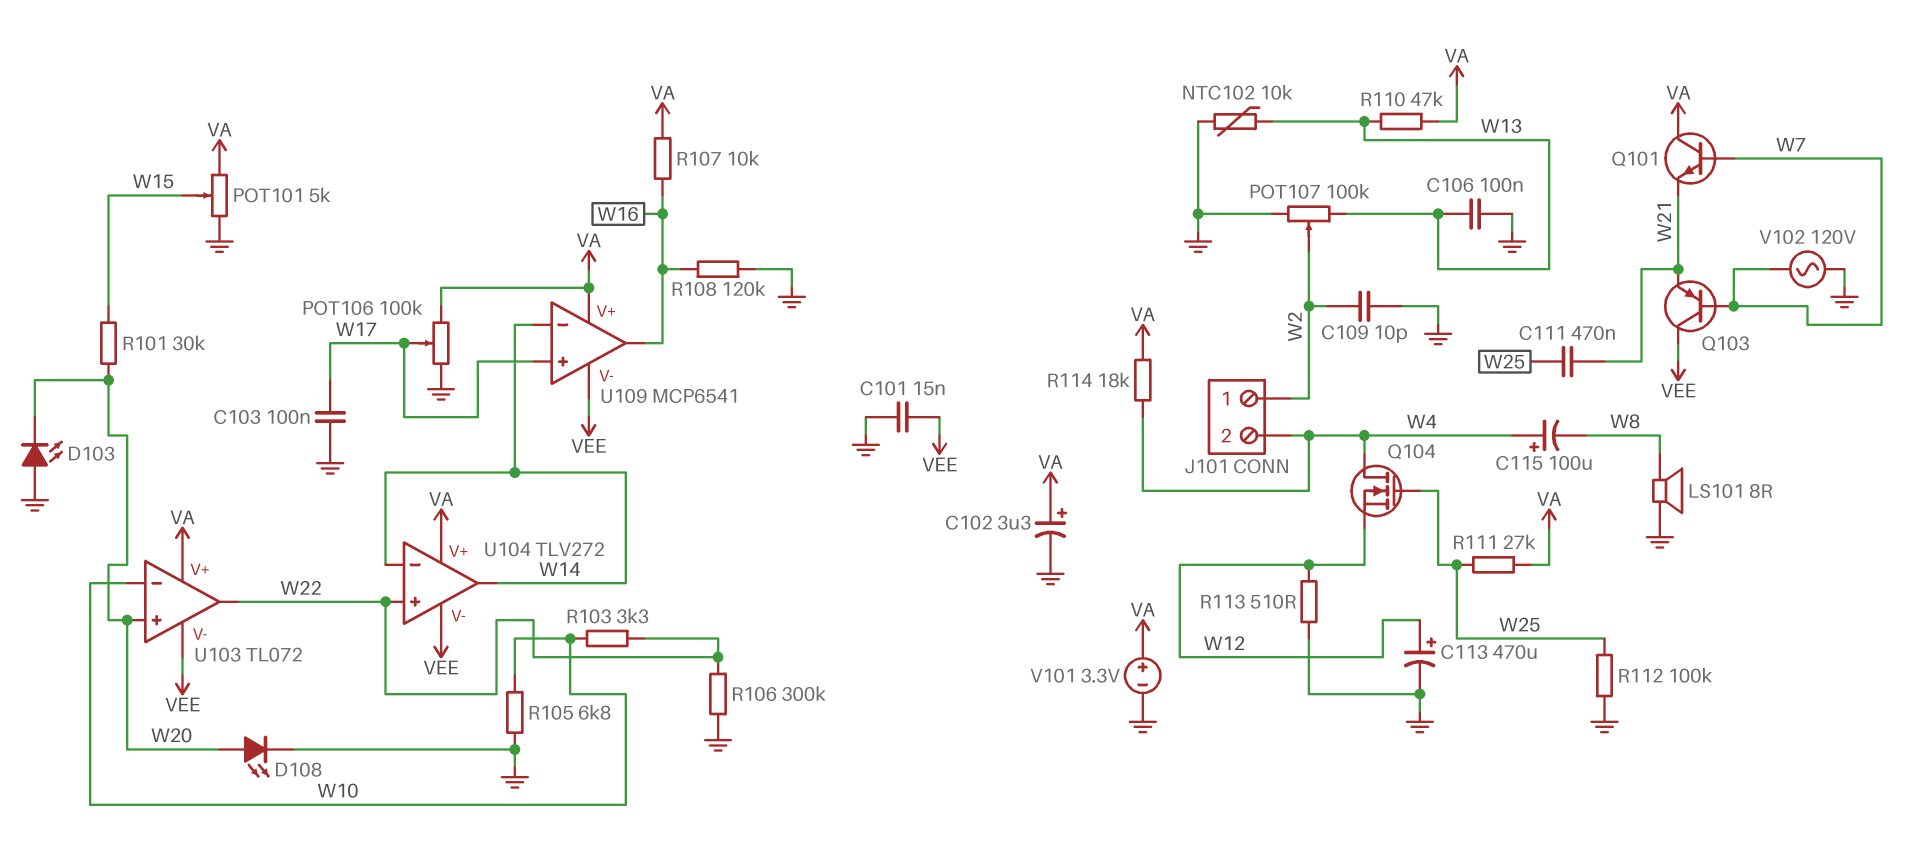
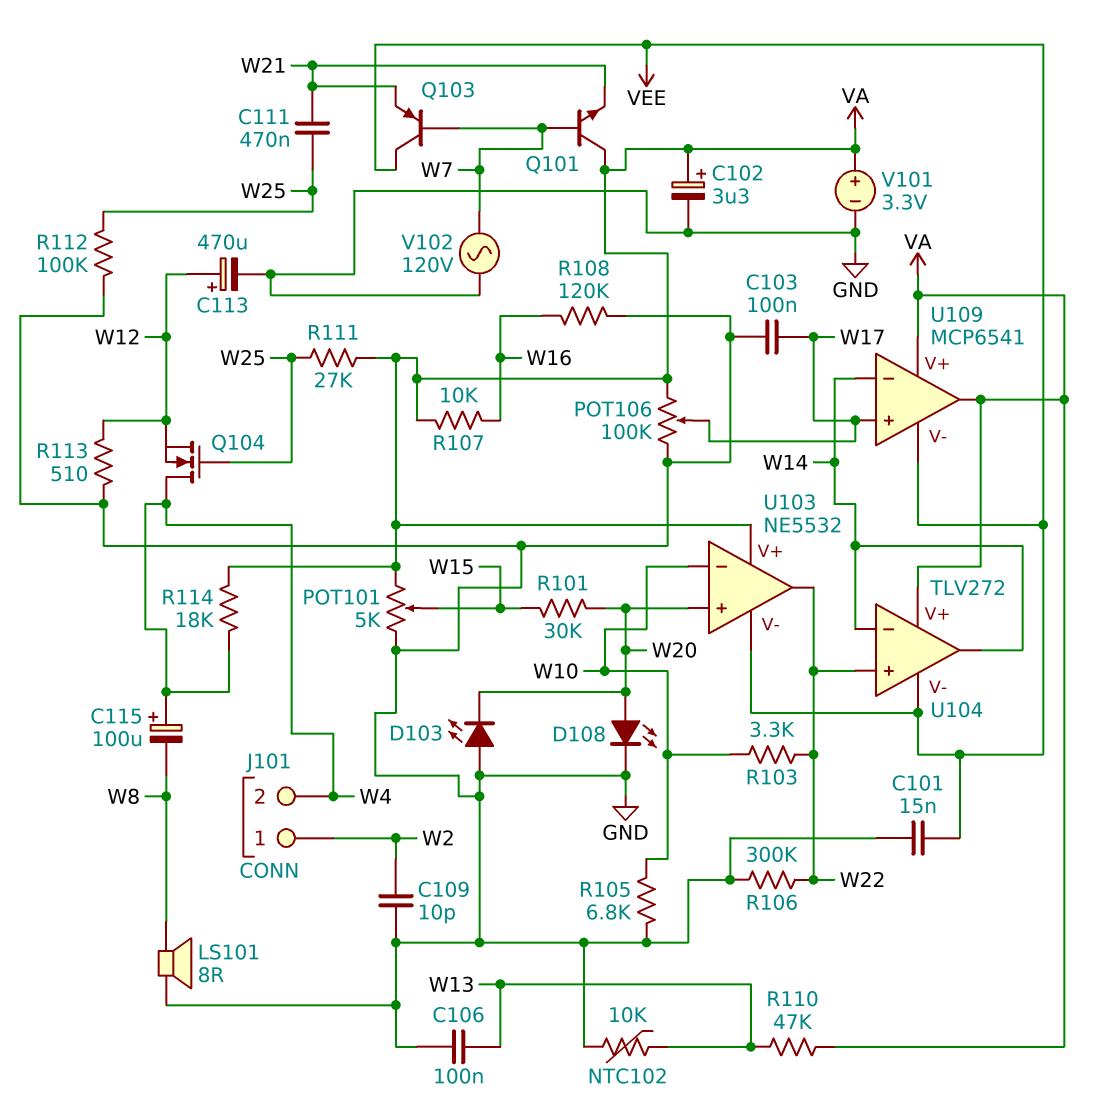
POT107: 100k (GND, W13, wiper W2) -> none
U103: TL072 -> NE5532
U109 pin out: W16 -> VA

